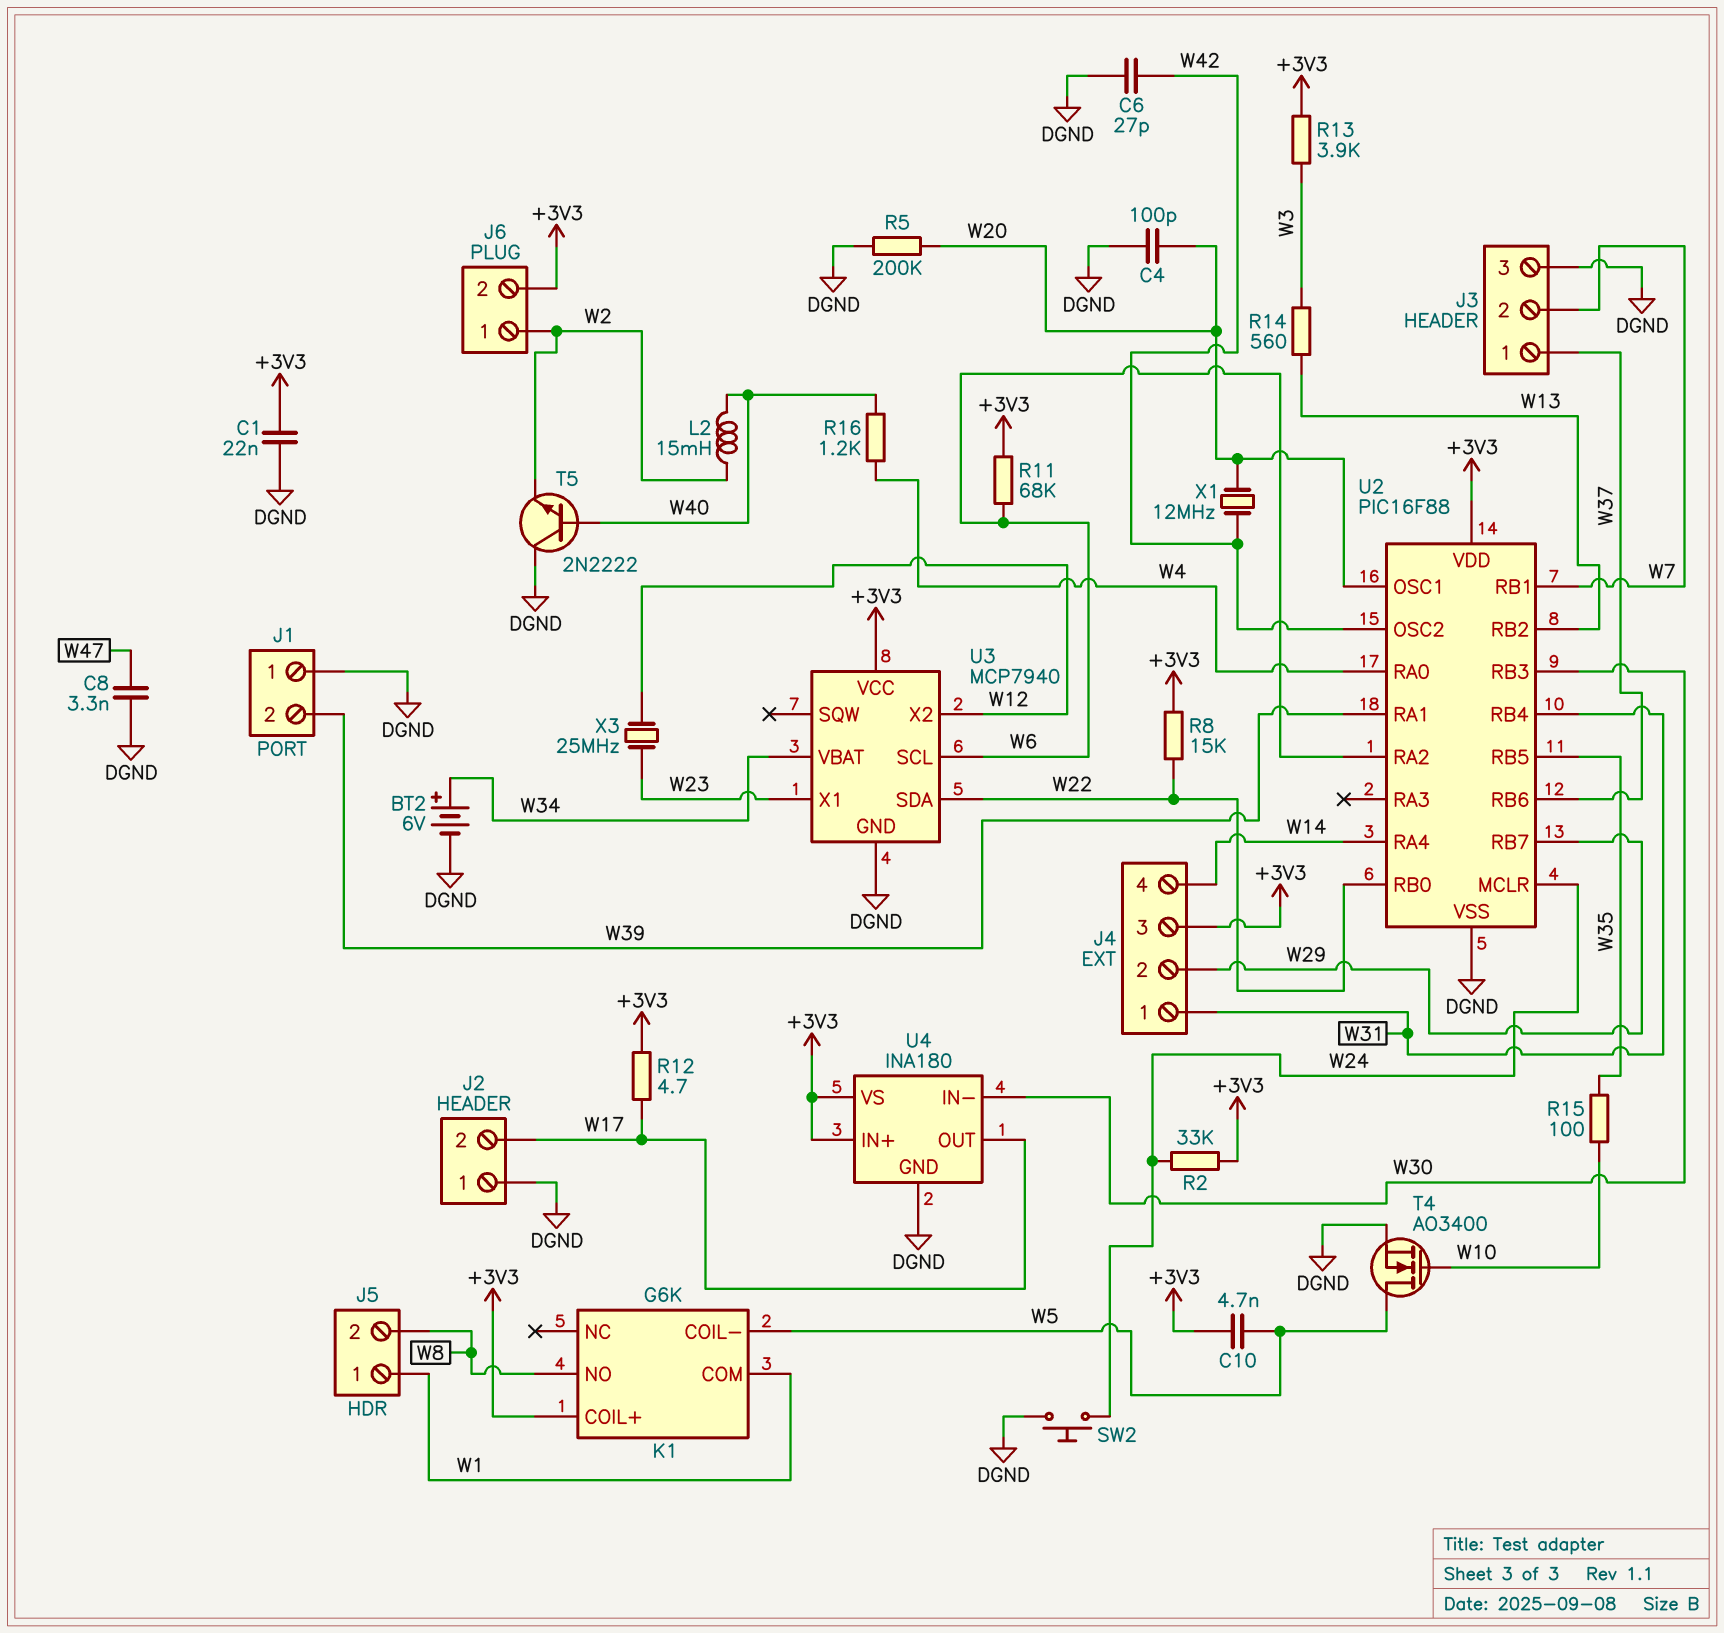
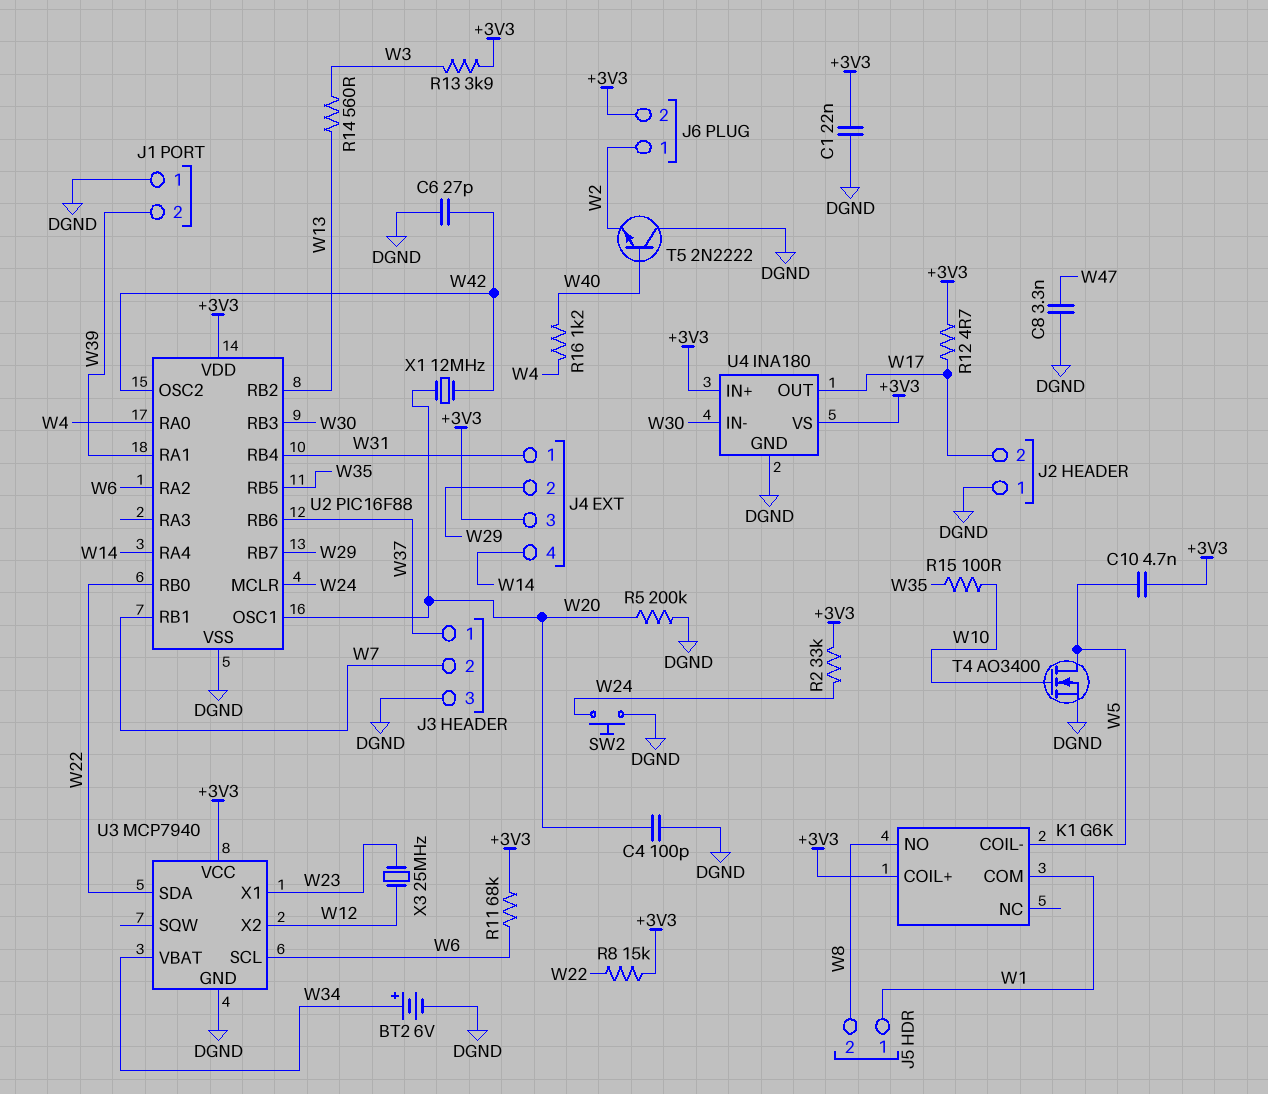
L2: 15mH (W2, W40) -> none

